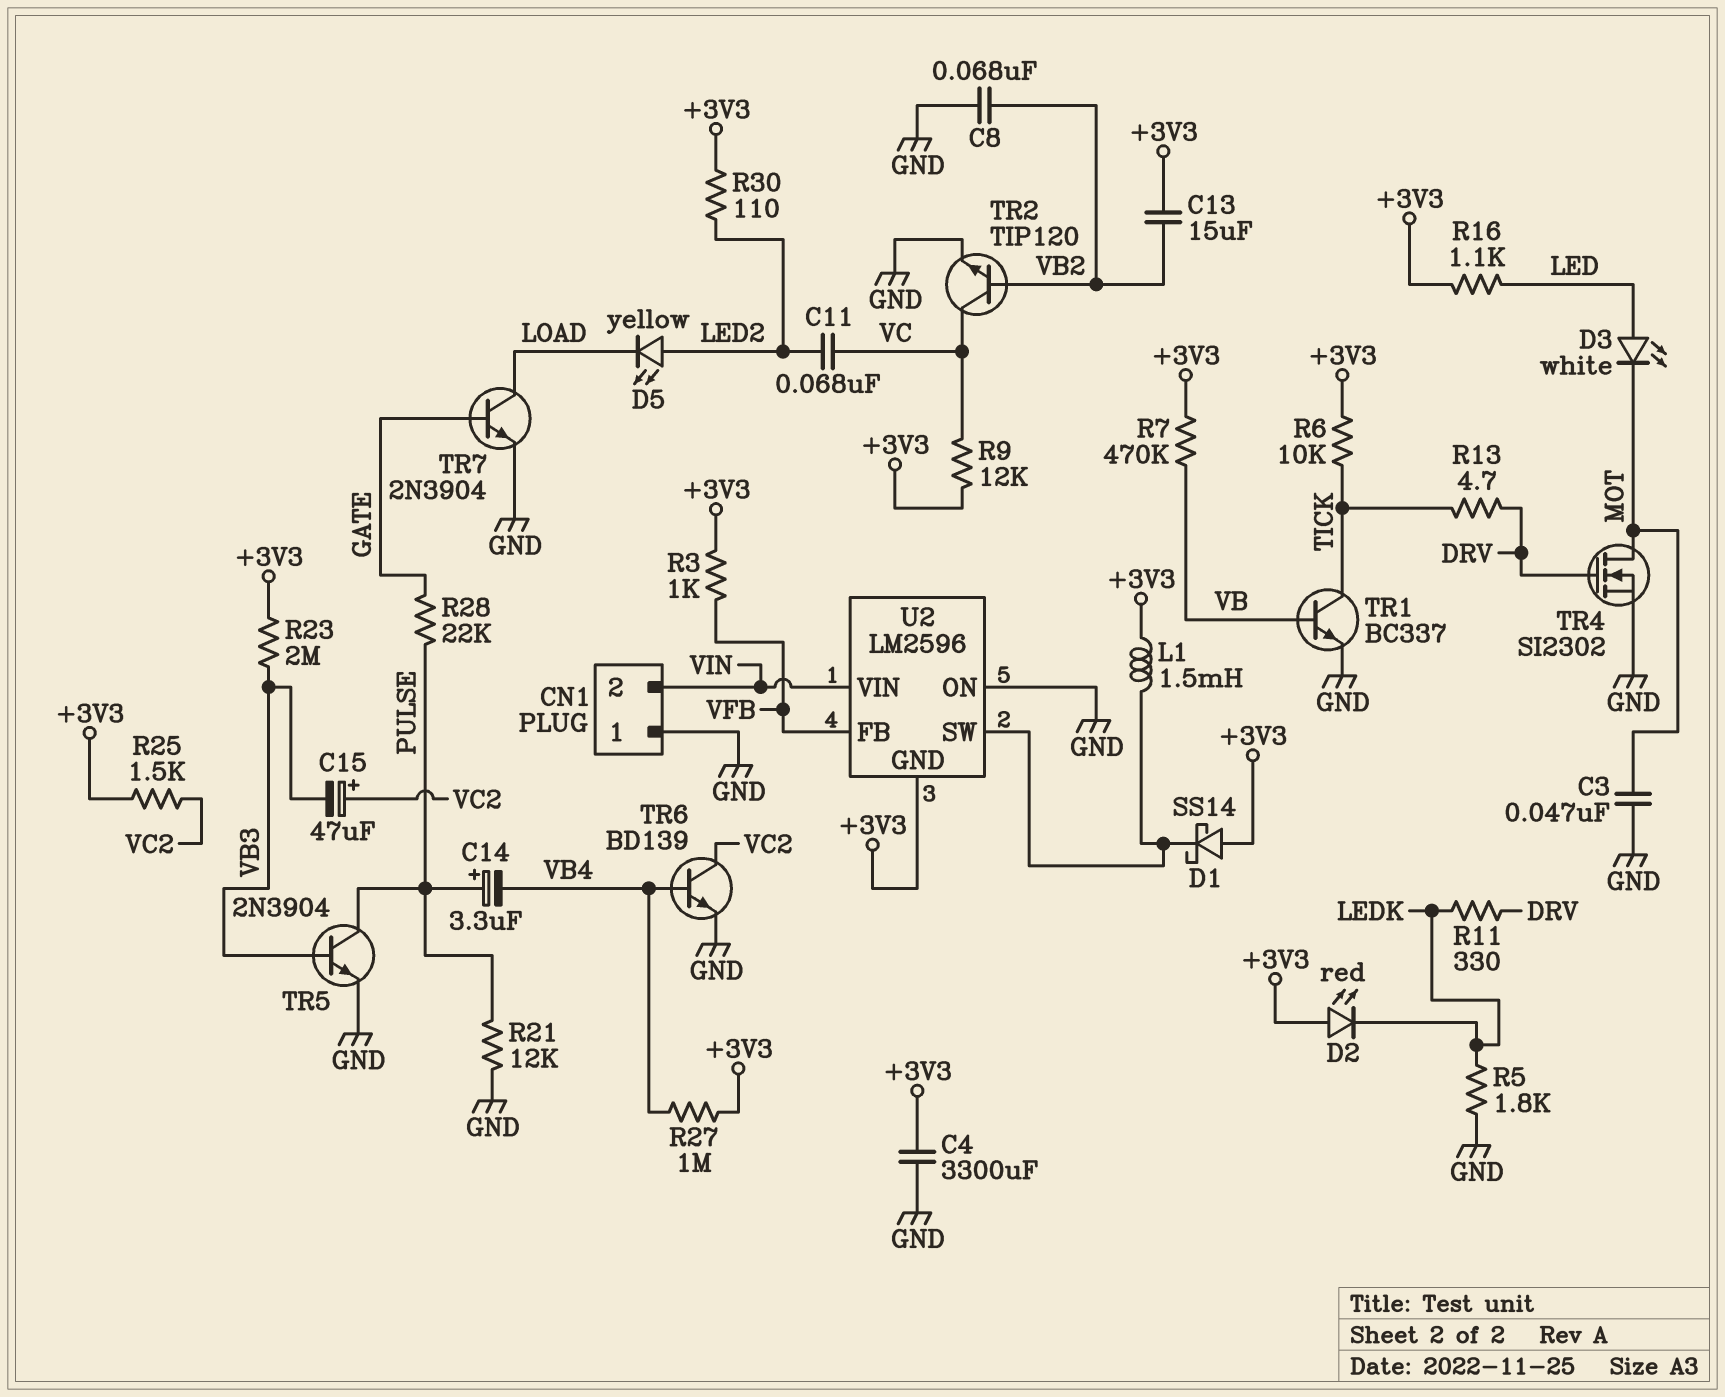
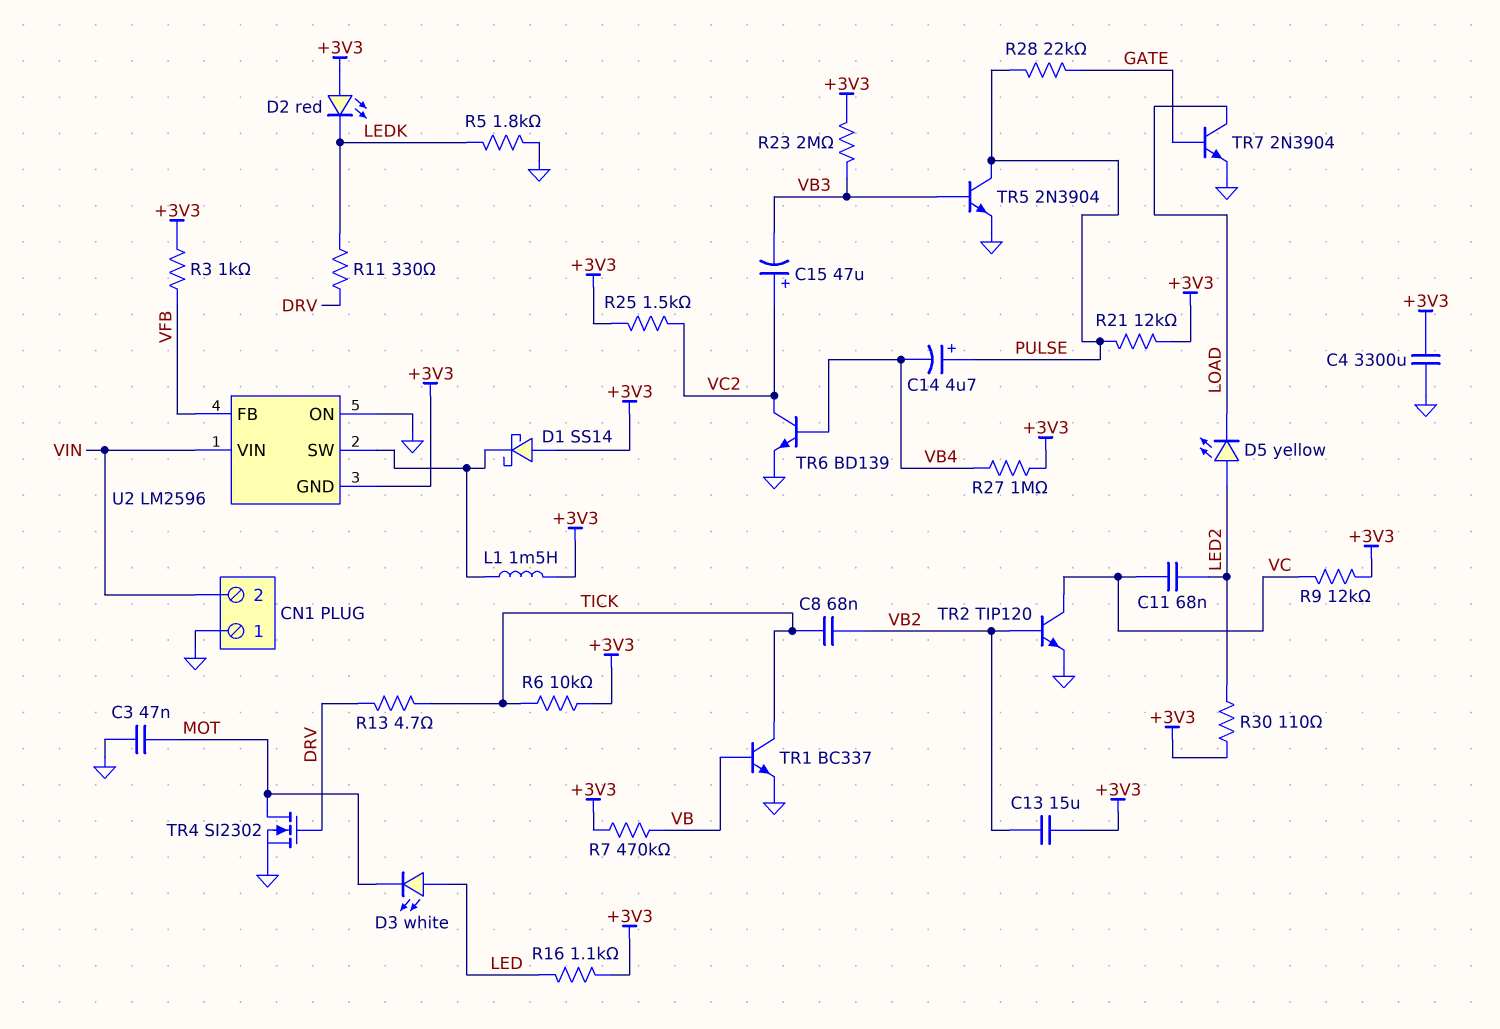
C8: 68nF (GND, VB2) -> 68nF (TICK, VB2)
C14: 3.3uF (plus PULSE, minus VB4) -> 4.7uF (plus PULSE, minus VB4)
R21: 12k (GND, PULSE) -> 12k (+3V3, PULSE)

